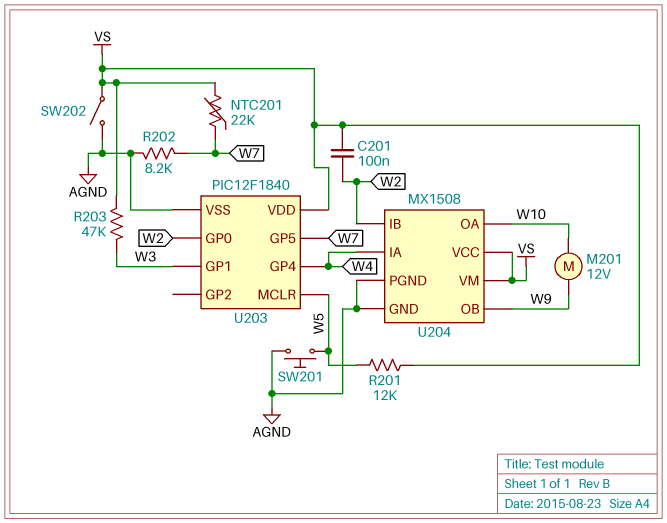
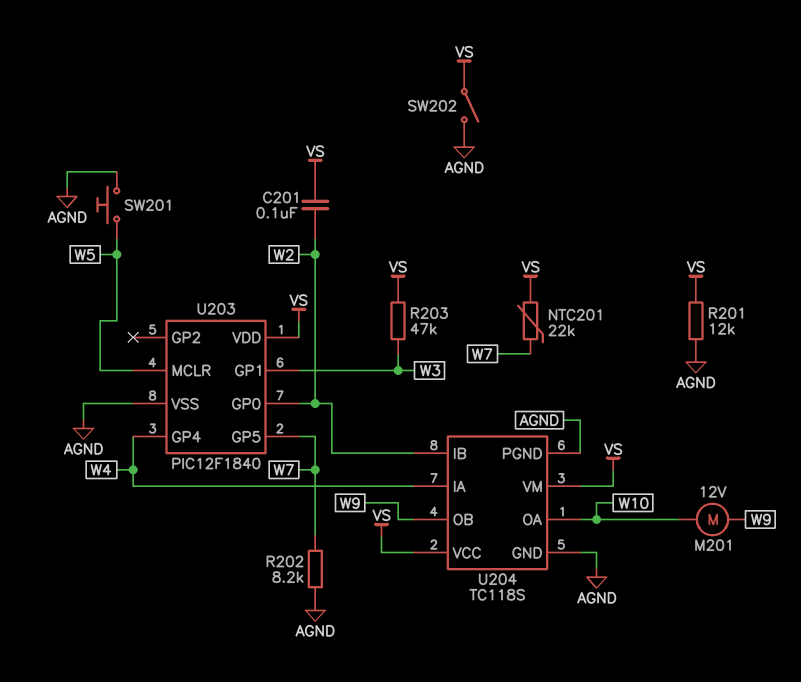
R201: 12k (VS, W5) -> 12k (AGND, VS)
U204: MX1508 -> TC118S

